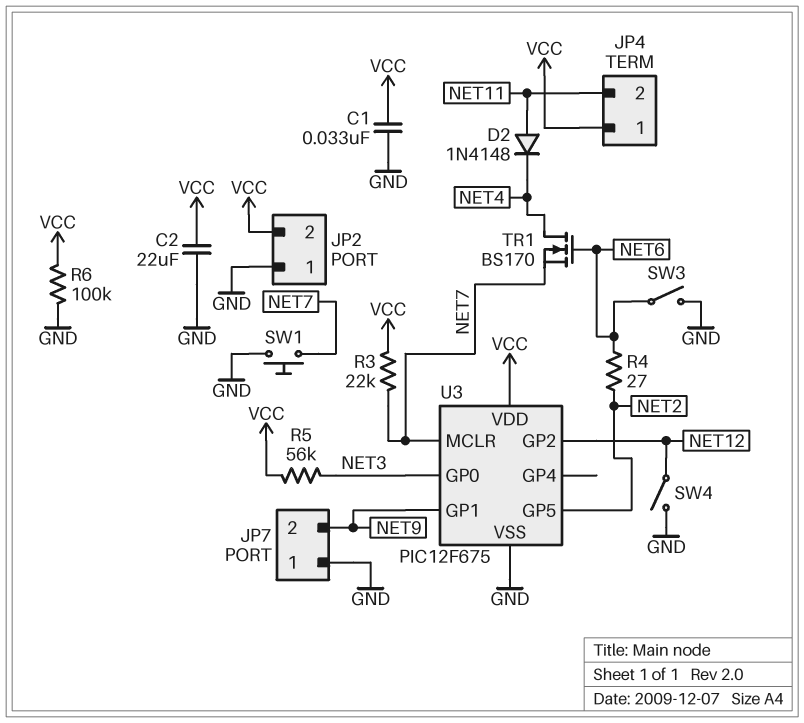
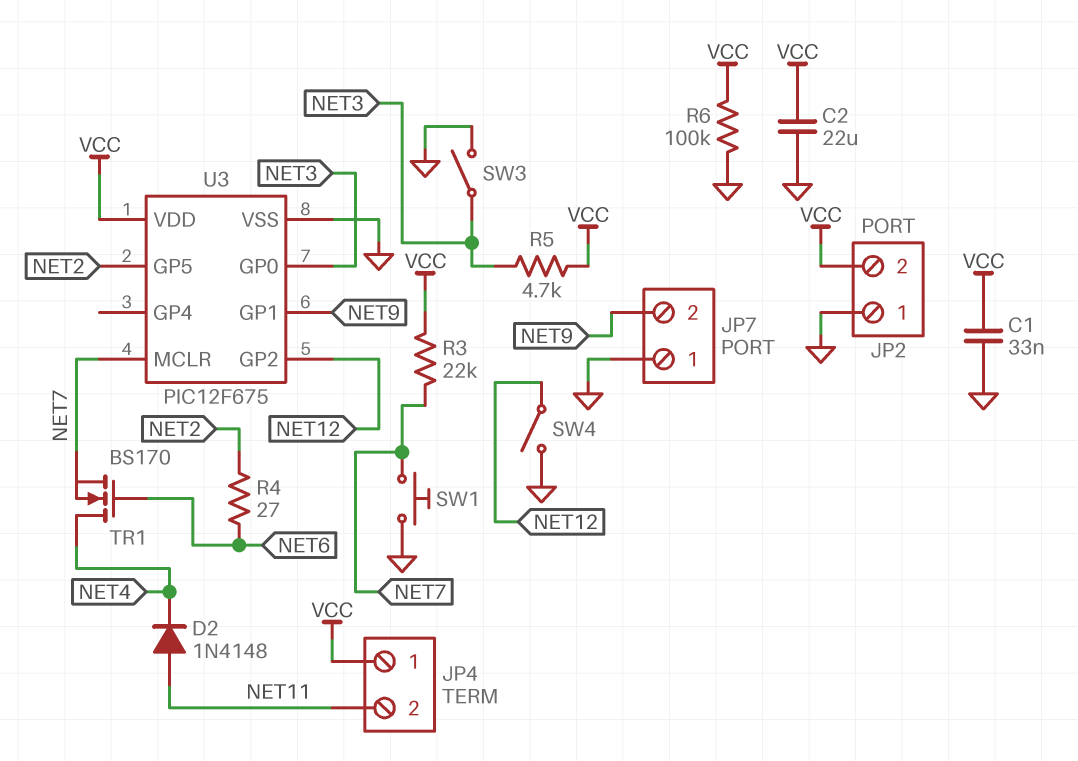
R5: 56k (NET3, VCC) -> 4.7k (NET3, VCC)
SW3: switch (GND, NET6) -> switch (GND, NET3)

